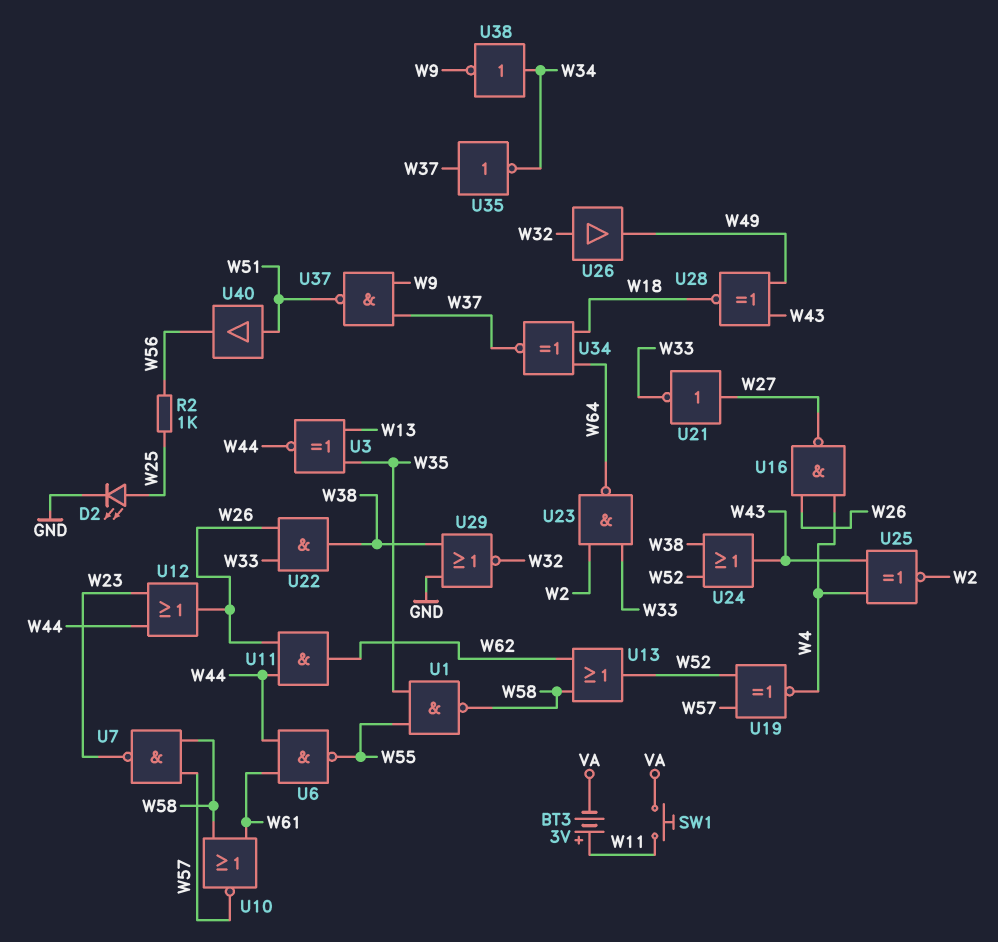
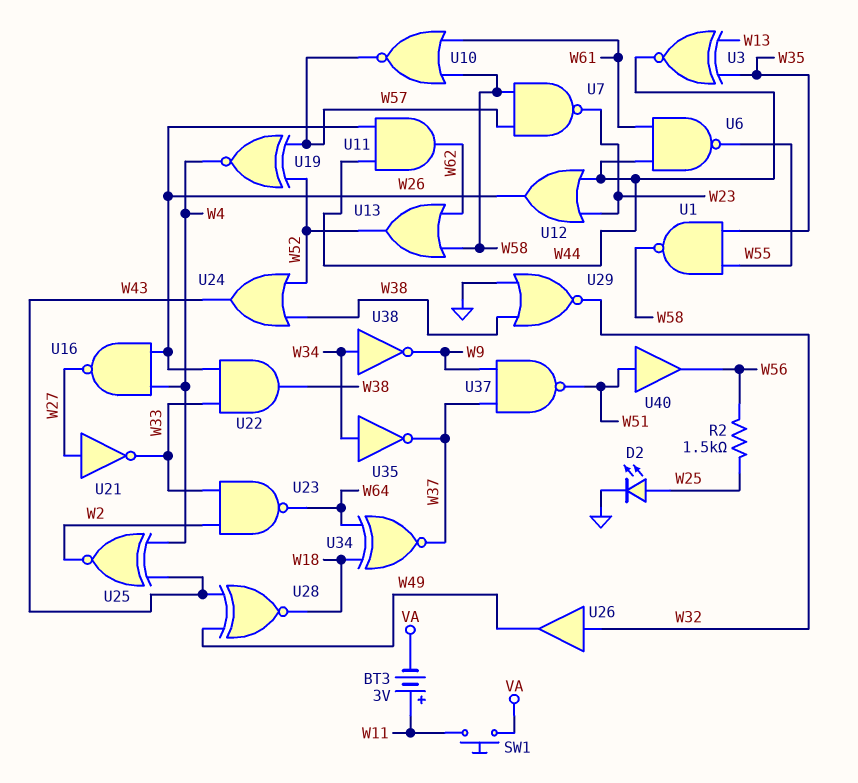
R2: 1k (W25, W56) -> 1.5k (W25, W56)
U35: NOT (in W37, out W34) -> NOT (in W34, out W37)

